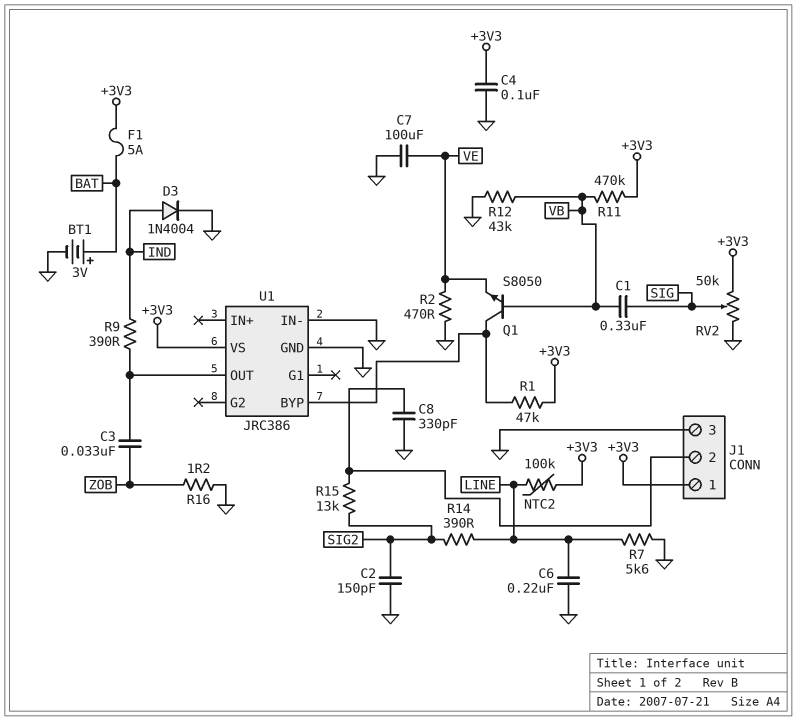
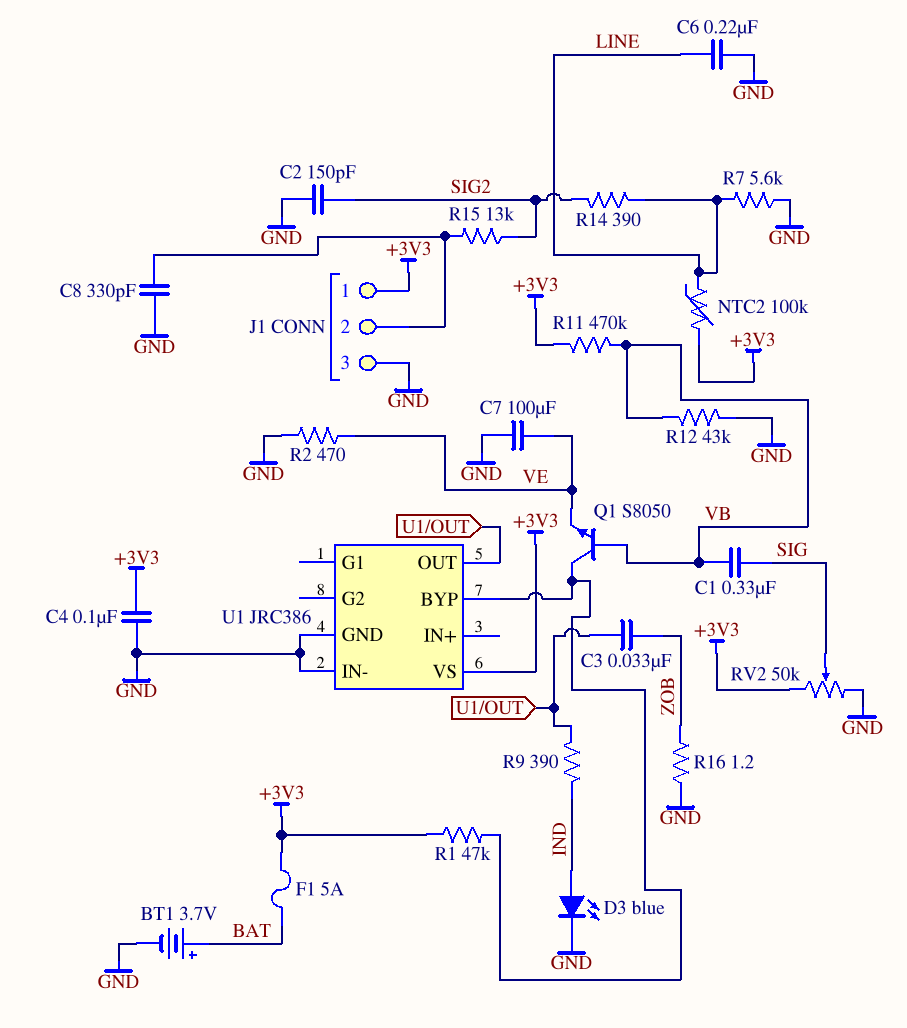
BT1: 3V (plus BAT, minus GND) -> 3.7V (plus BAT, minus GND)
D3: diode 1N4004 (A IND, K GND) -> LED blue (A IND, K GND)

